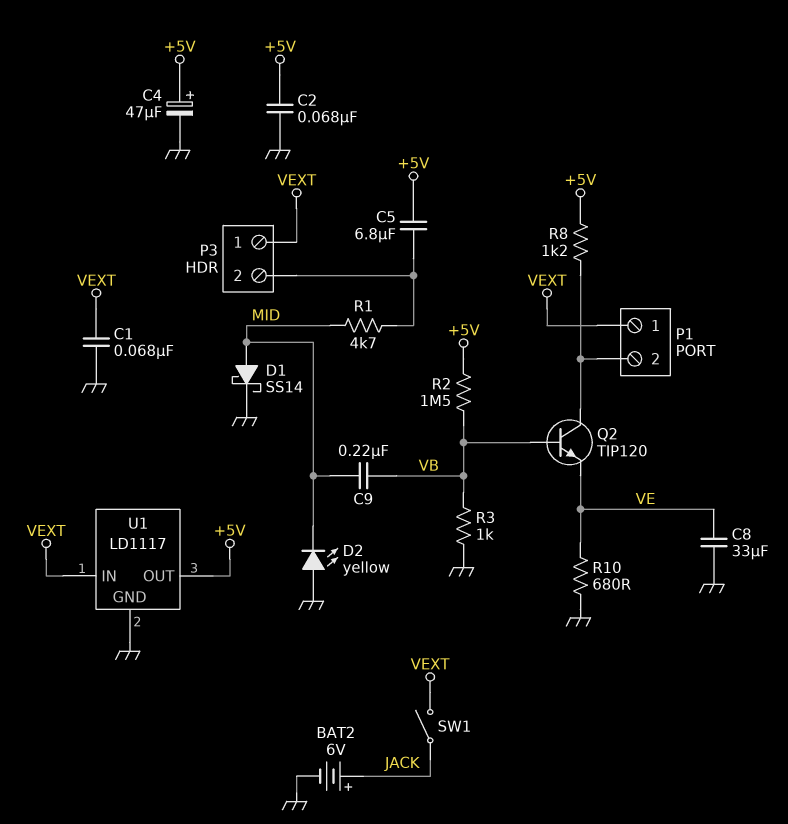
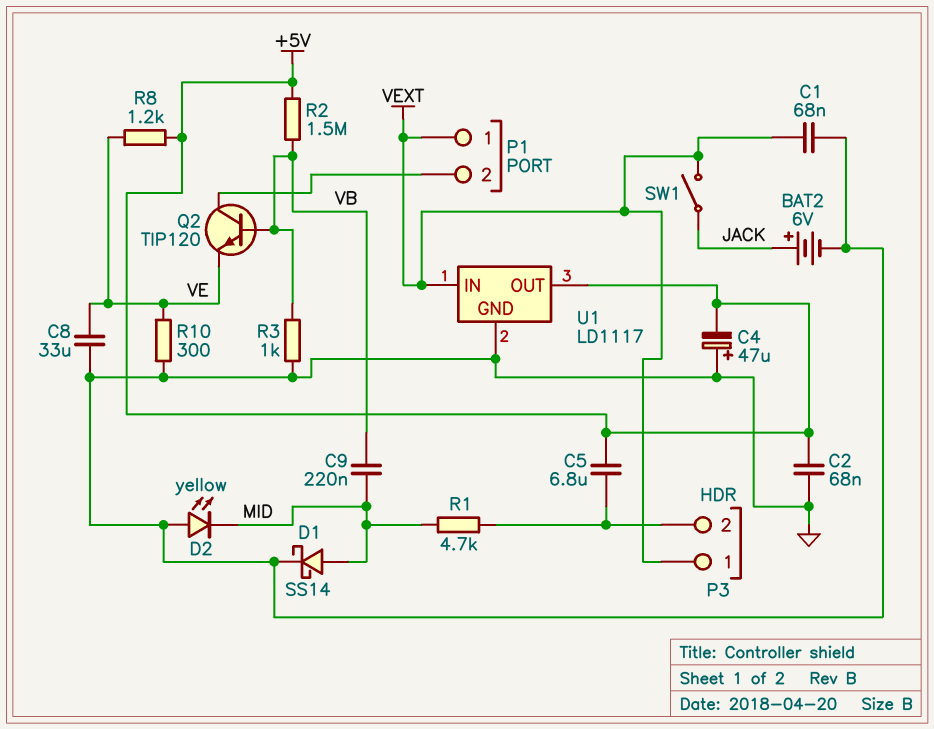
C4: 47uF (plus +5V, minus GND) -> 47uF (plus GND, minus +5V)
R8: 1.2k (+5V, P1/2) -> 1.2k (+5V, VE)
R10: 680 (GND, VE) -> 300 (GND, VE)

